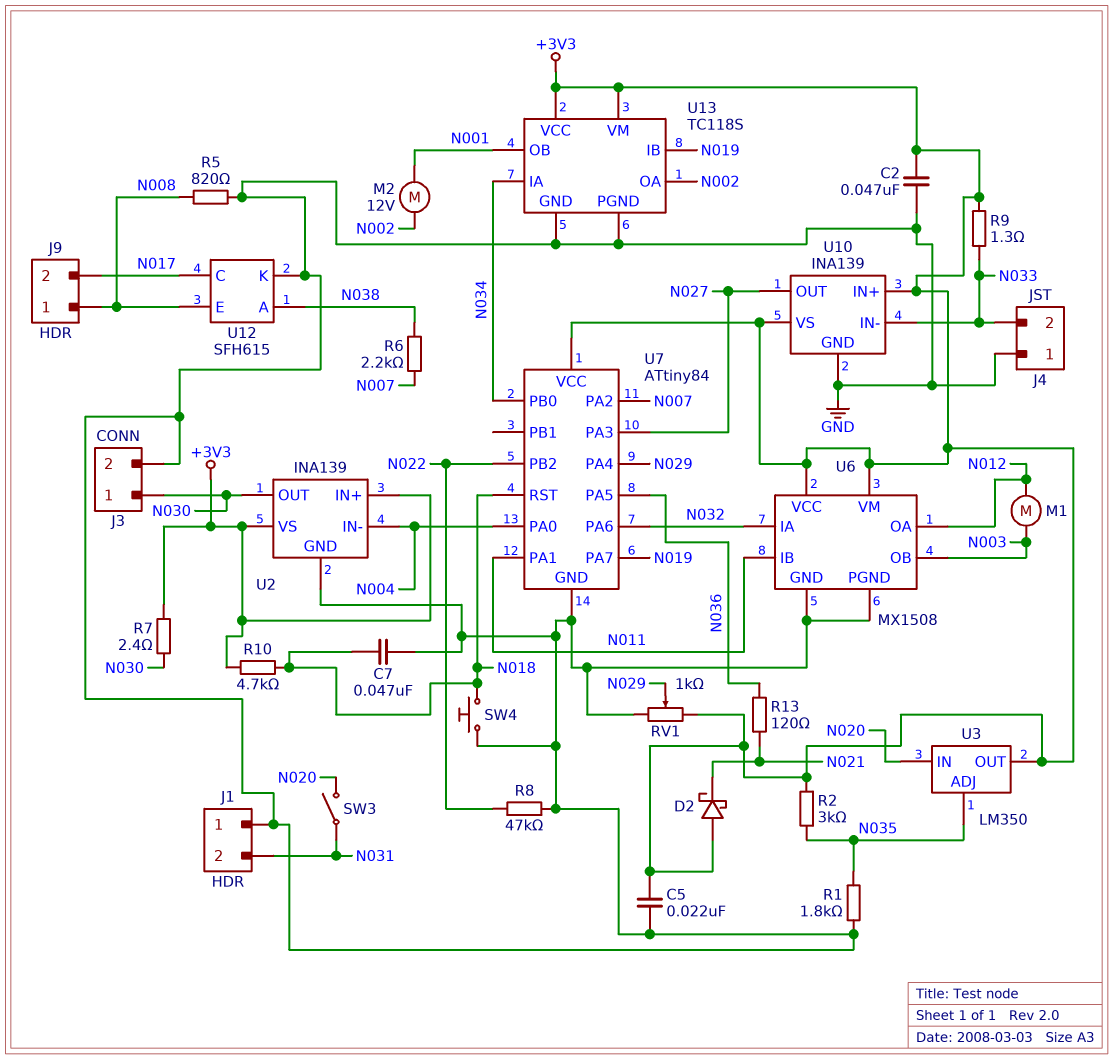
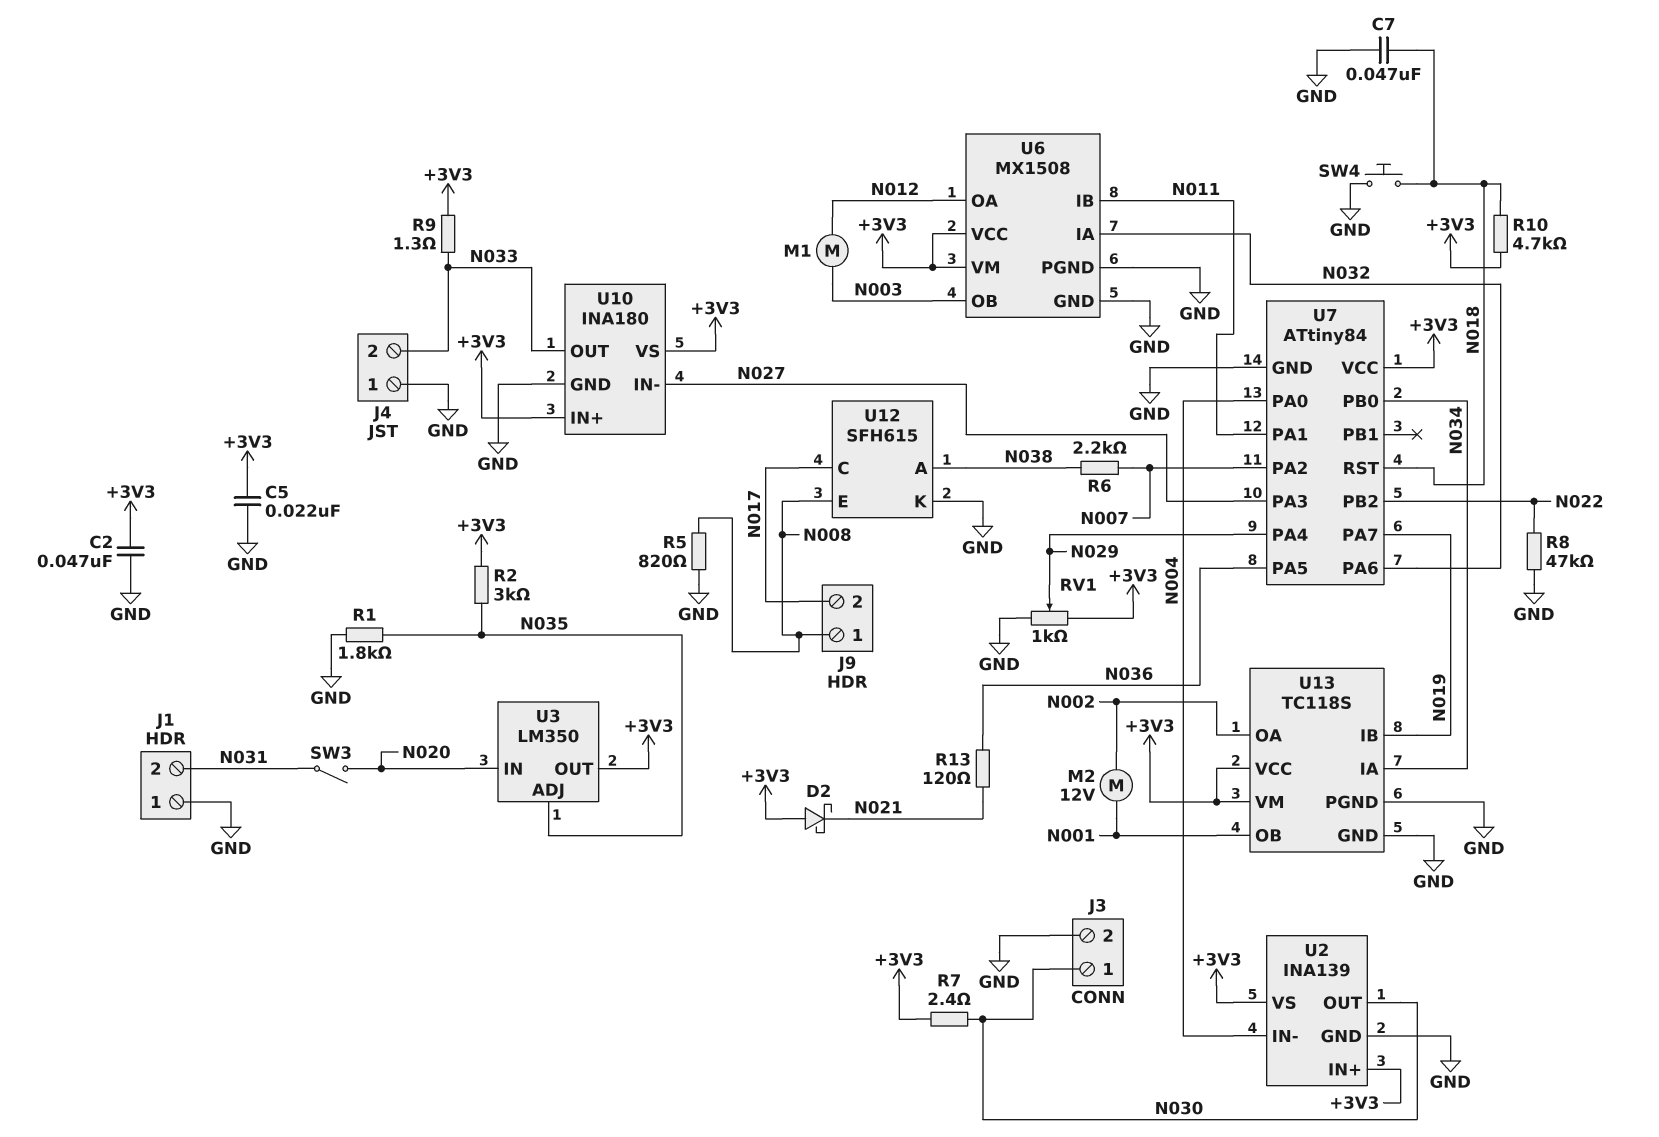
U10: INA139 -> INA180
U10 pin IN-: N033 -> N027
U10 pin OUT: N027 -> N033

